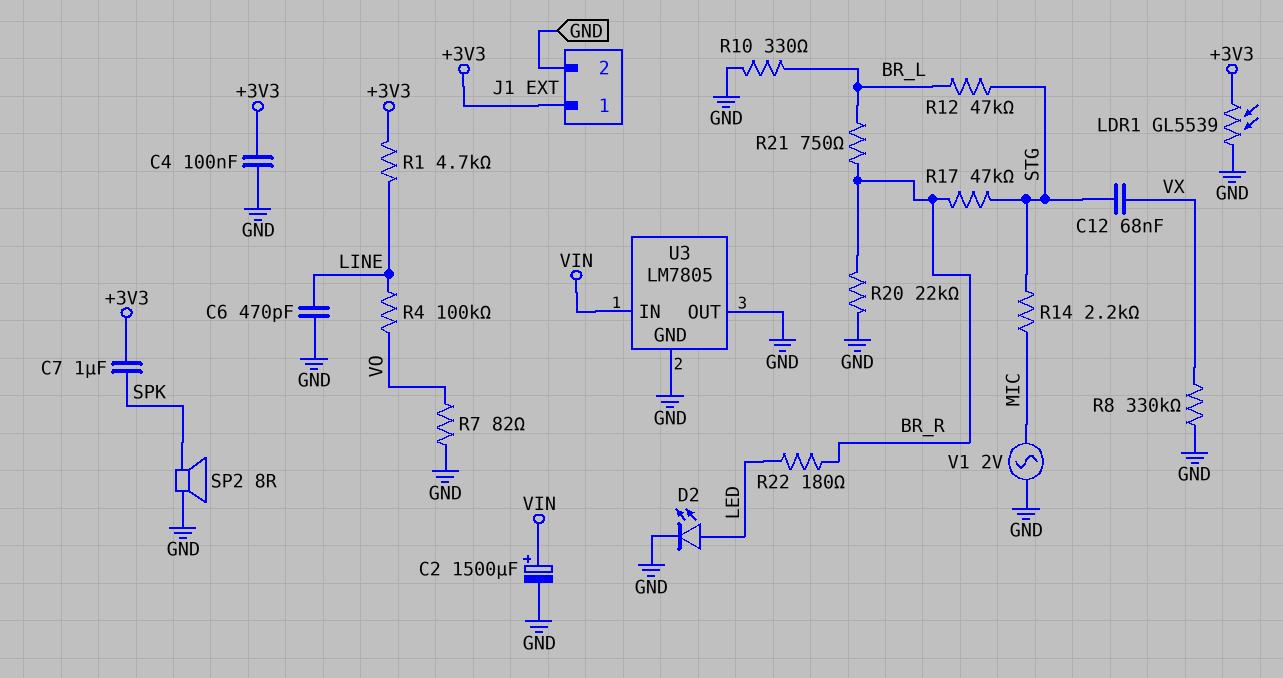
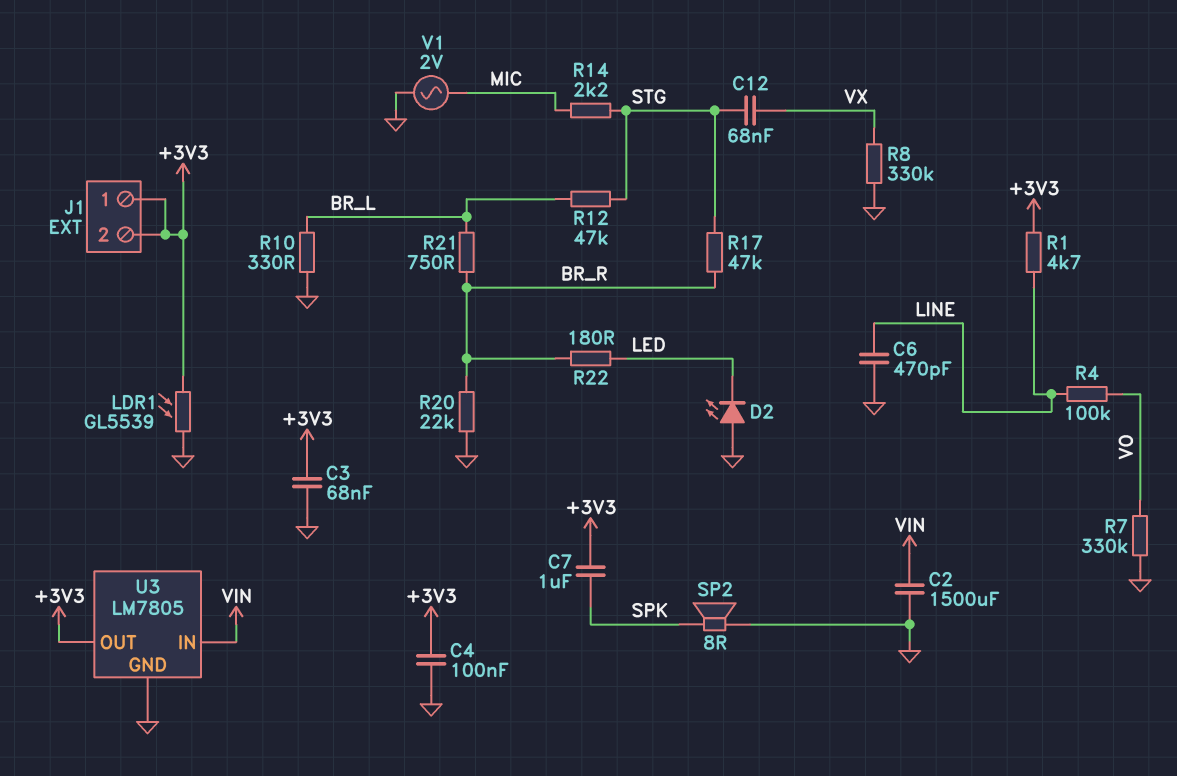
C2: 1500uF (plus VIN, minus GND) -> 1500uF (GND, VIN)
C3: none -> 68nF (+3V3, GND)
D2: LED (A LED, K GND) -> LED (A GND, K LED)
J1 pin 2: GND -> +3V3
R7: 82 (GND, VO) -> 330k (GND, VO)
U3 pin OUT: GND -> +3V3

